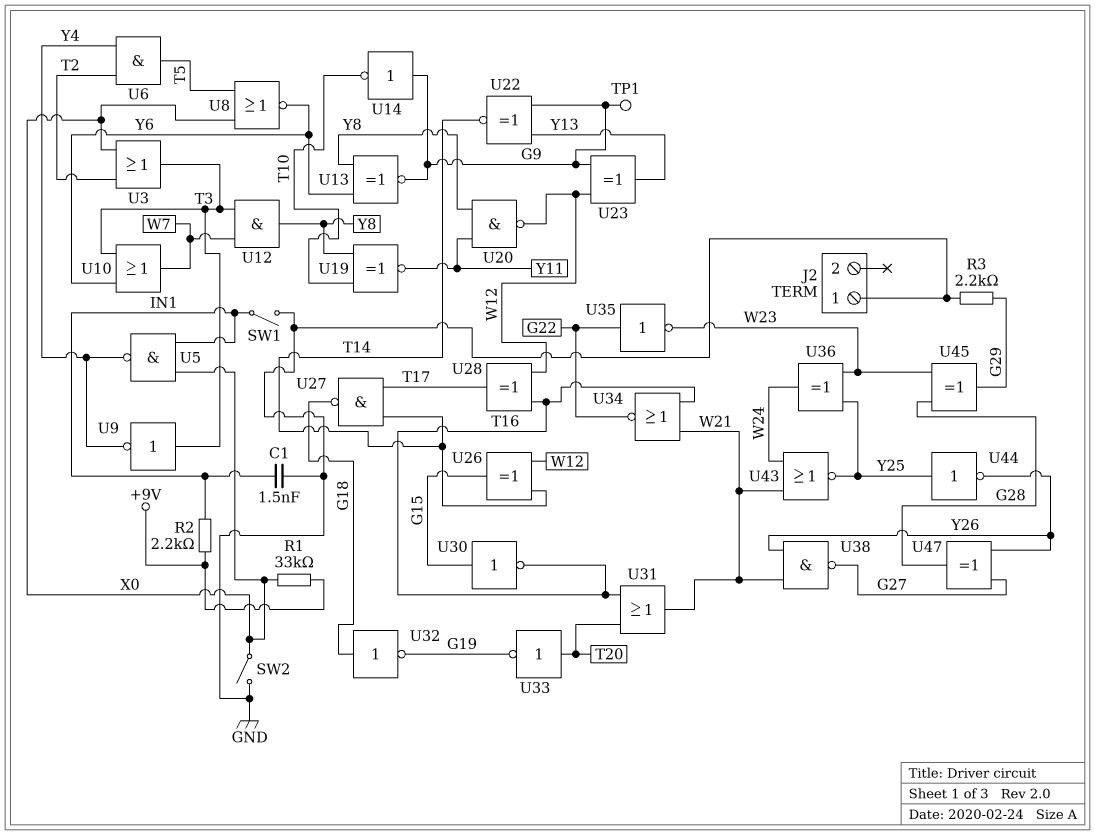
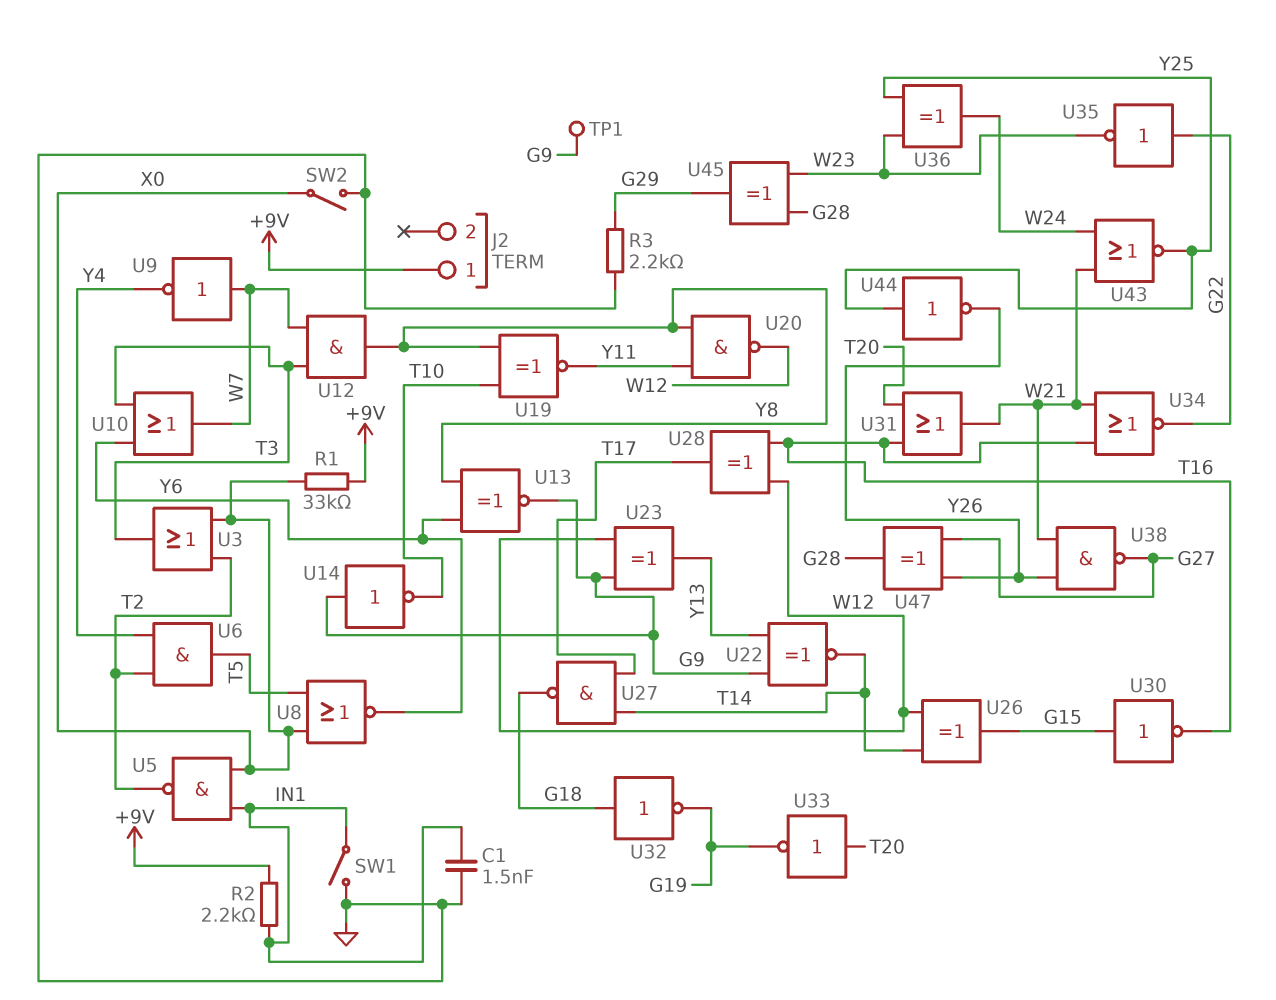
J2 pin 1: GND -> +9V
U5: NAND (in IN1, in X0, out Y4) -> NAND (in IN1, in X0, out T2)
U9: NOT (in T3, out Y4) -> NOT (in W7, out Y4)

